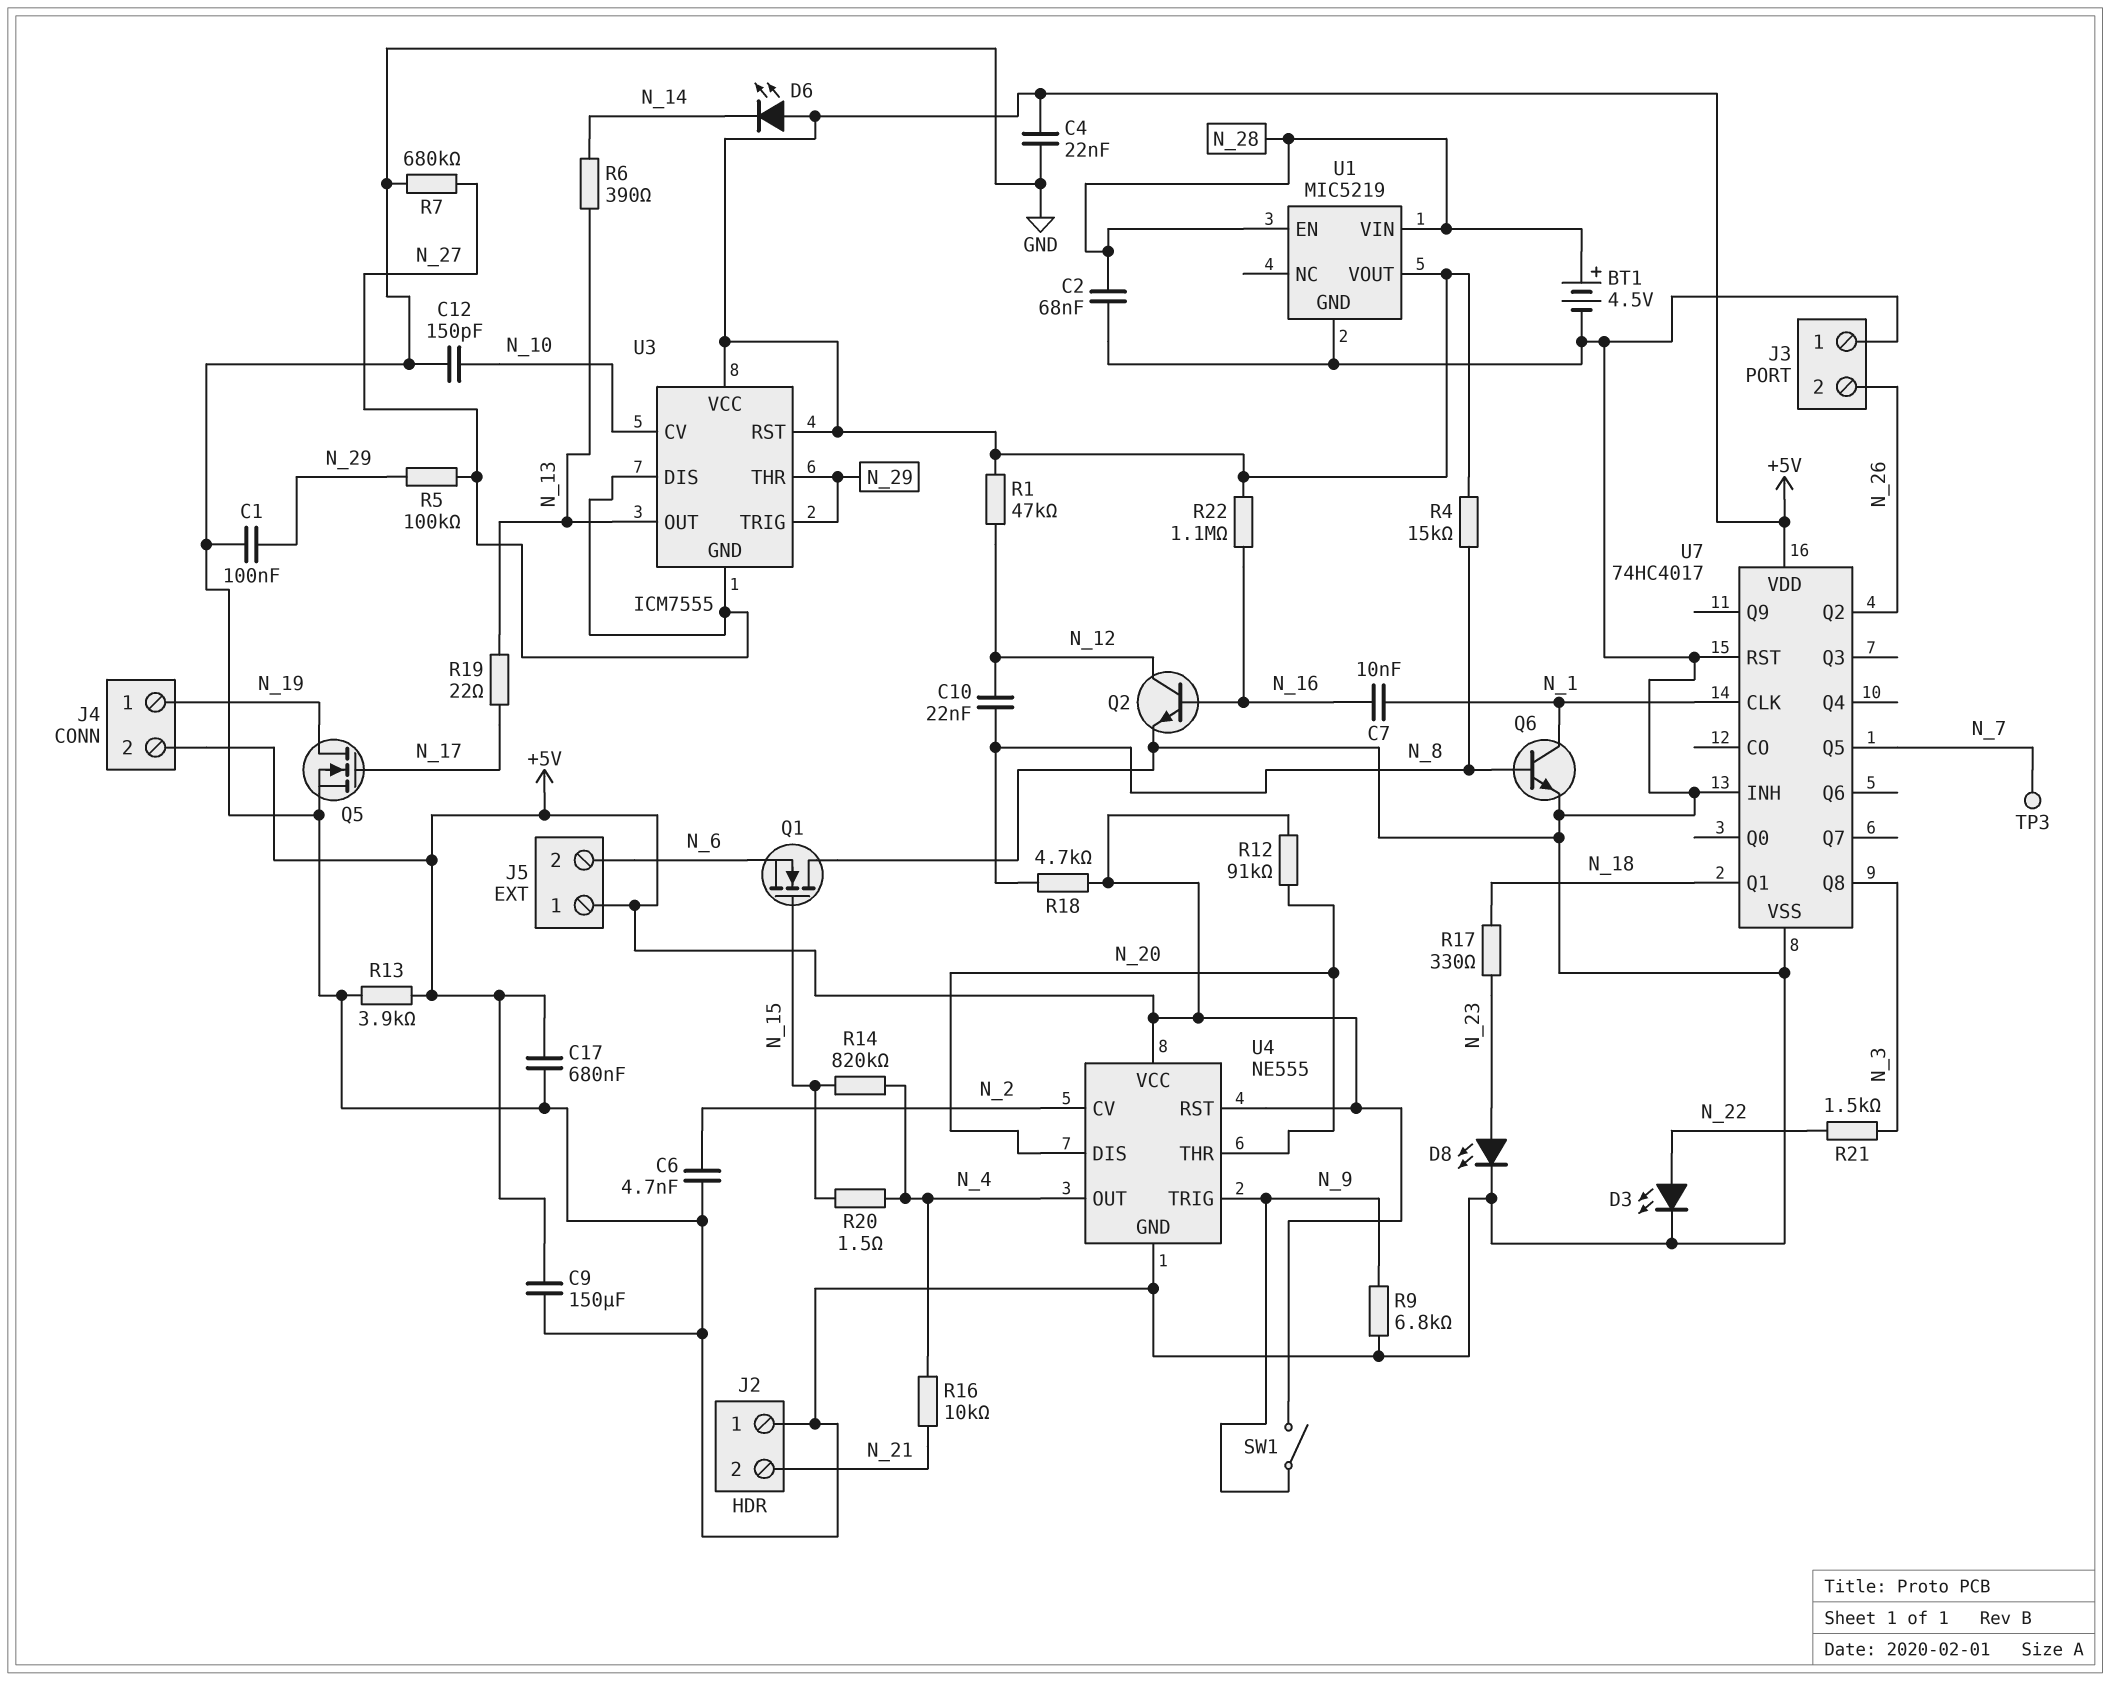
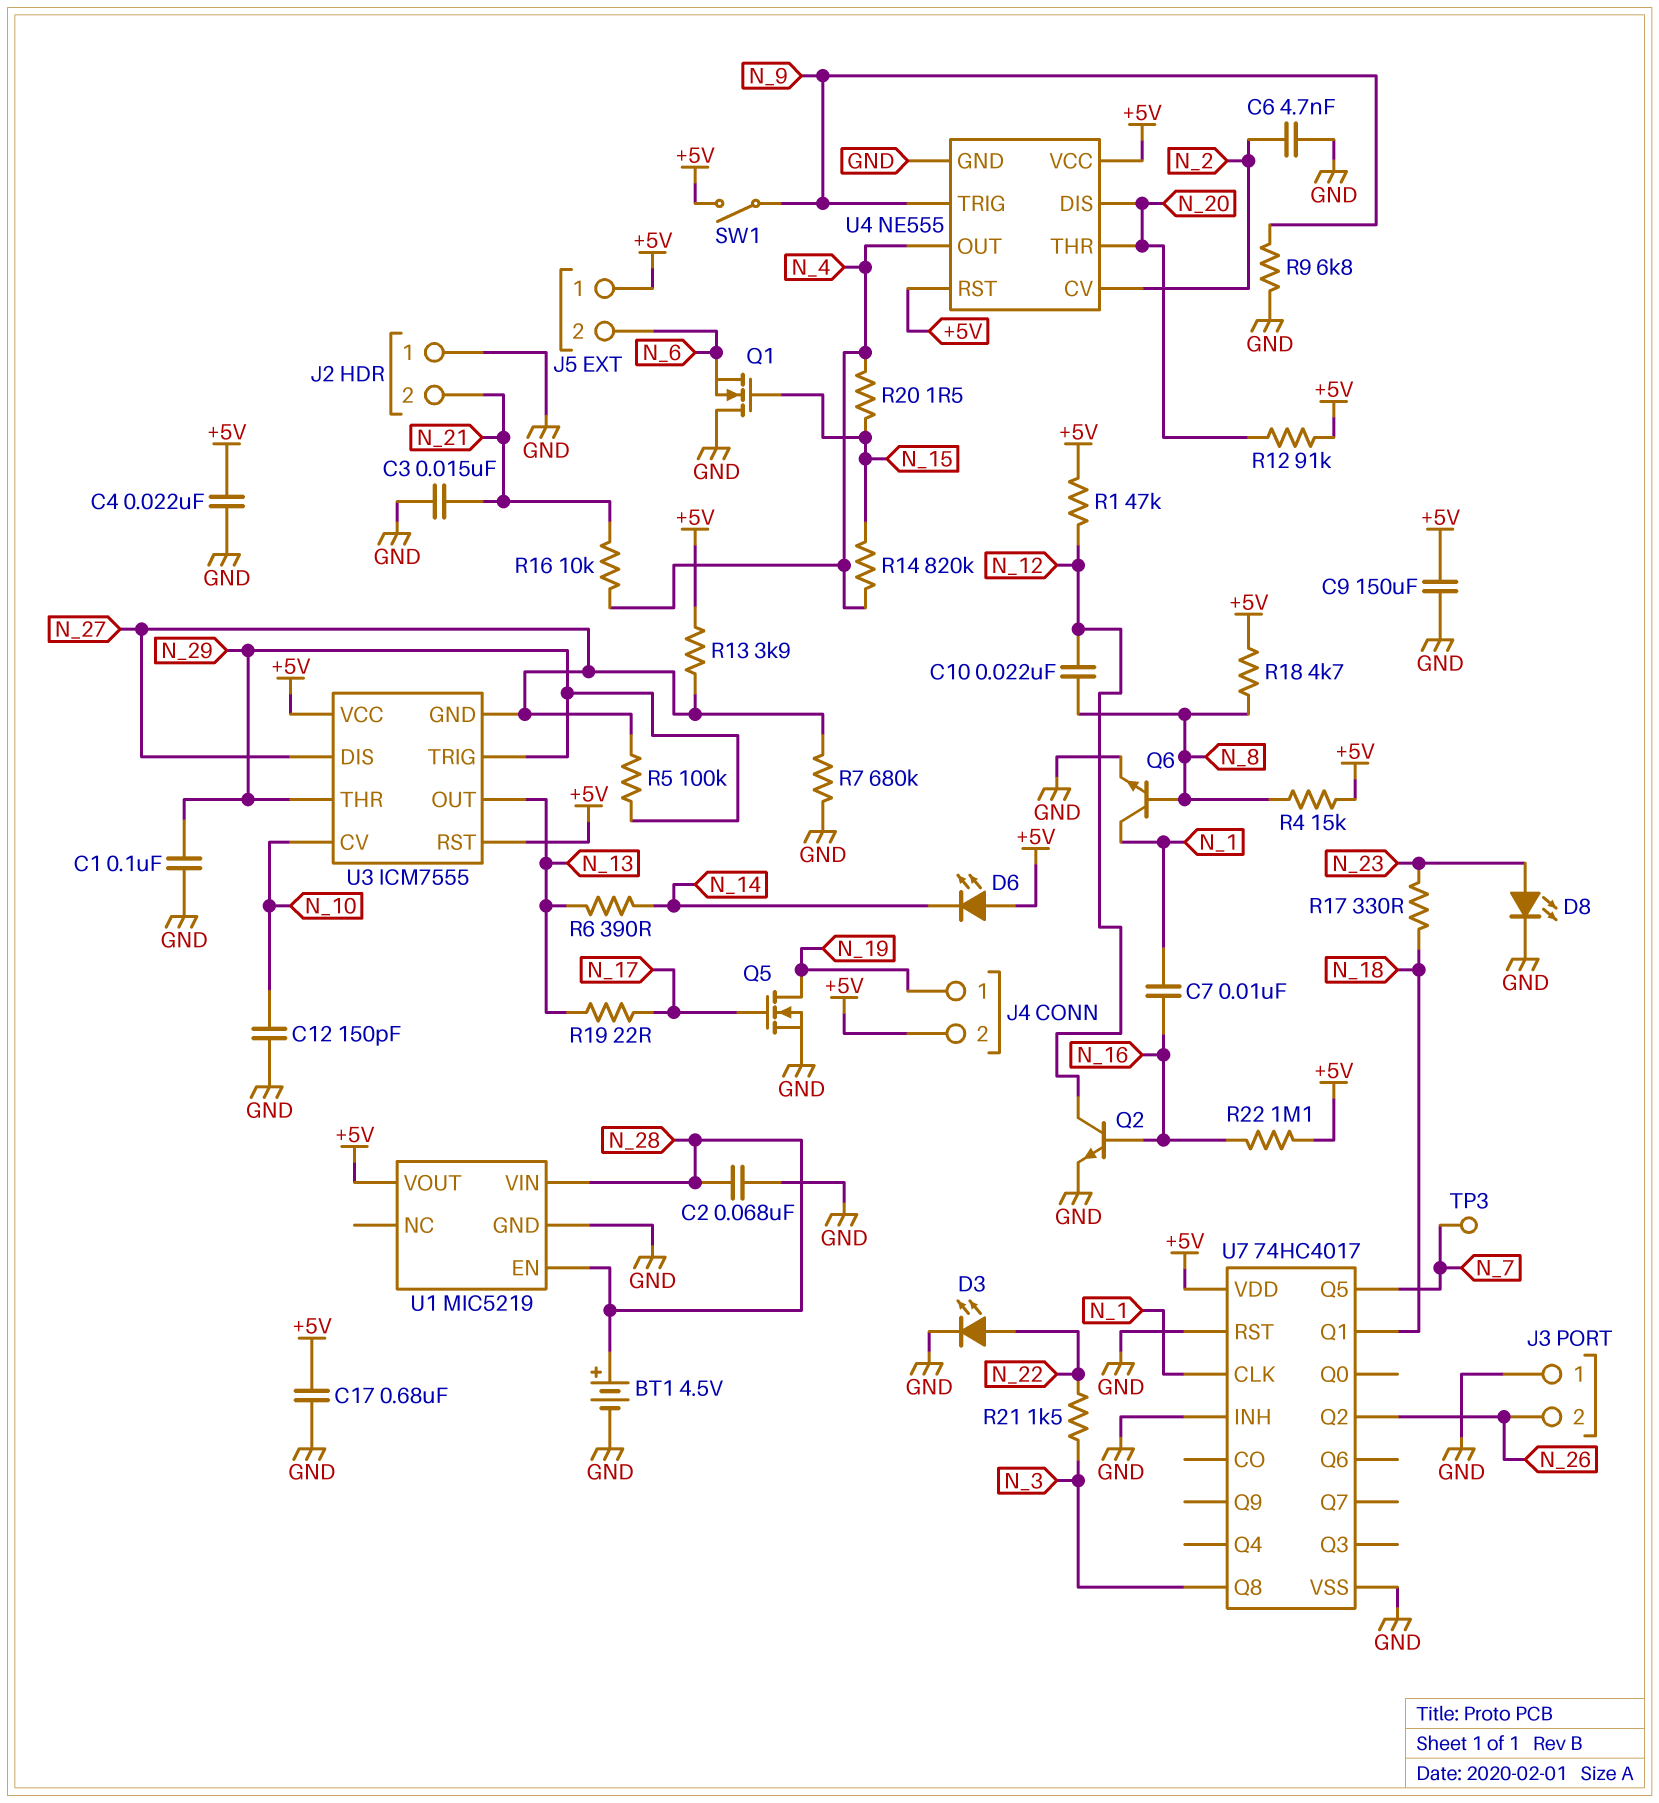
C3: none -> 15nF (GND, N_21)
R13: 3.9k (+5V, GND) -> 3.9k (+5V, N_27)

